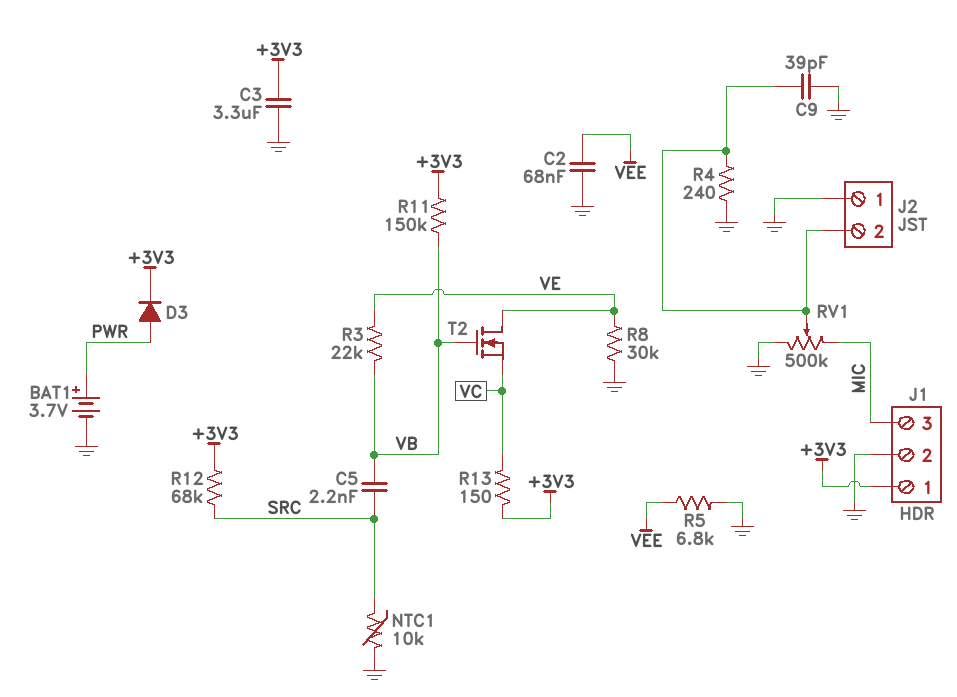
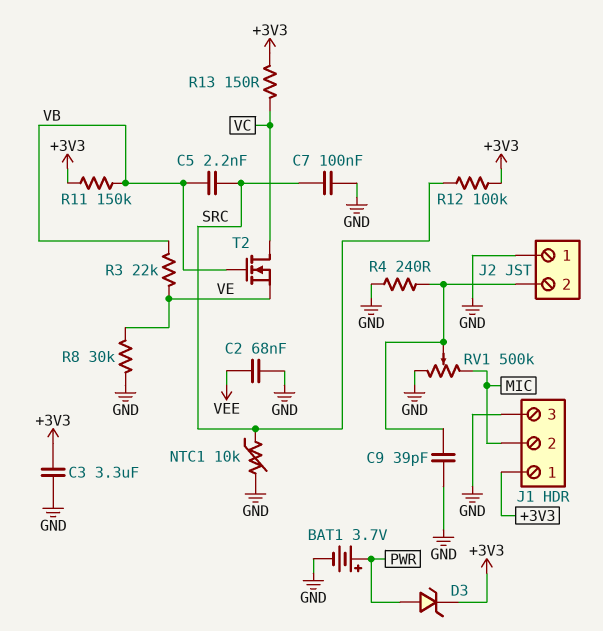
C7: none -> 100nF (GND, SRC)
D3: diode (A PWR, K +3V3) -> zener (A PWR, K +3V3)
J1 pin 2: GND -> MIC
J1 pin 3: MIC -> GND
R5: 6.8k (GND, VEE) -> none
R12: 68k (+3V3, SRC) -> 100k (+3V3, SRC)
T2: NMOS (G VB, D VE, S VC) -> NMOS (G VB, D VC, S VE)

